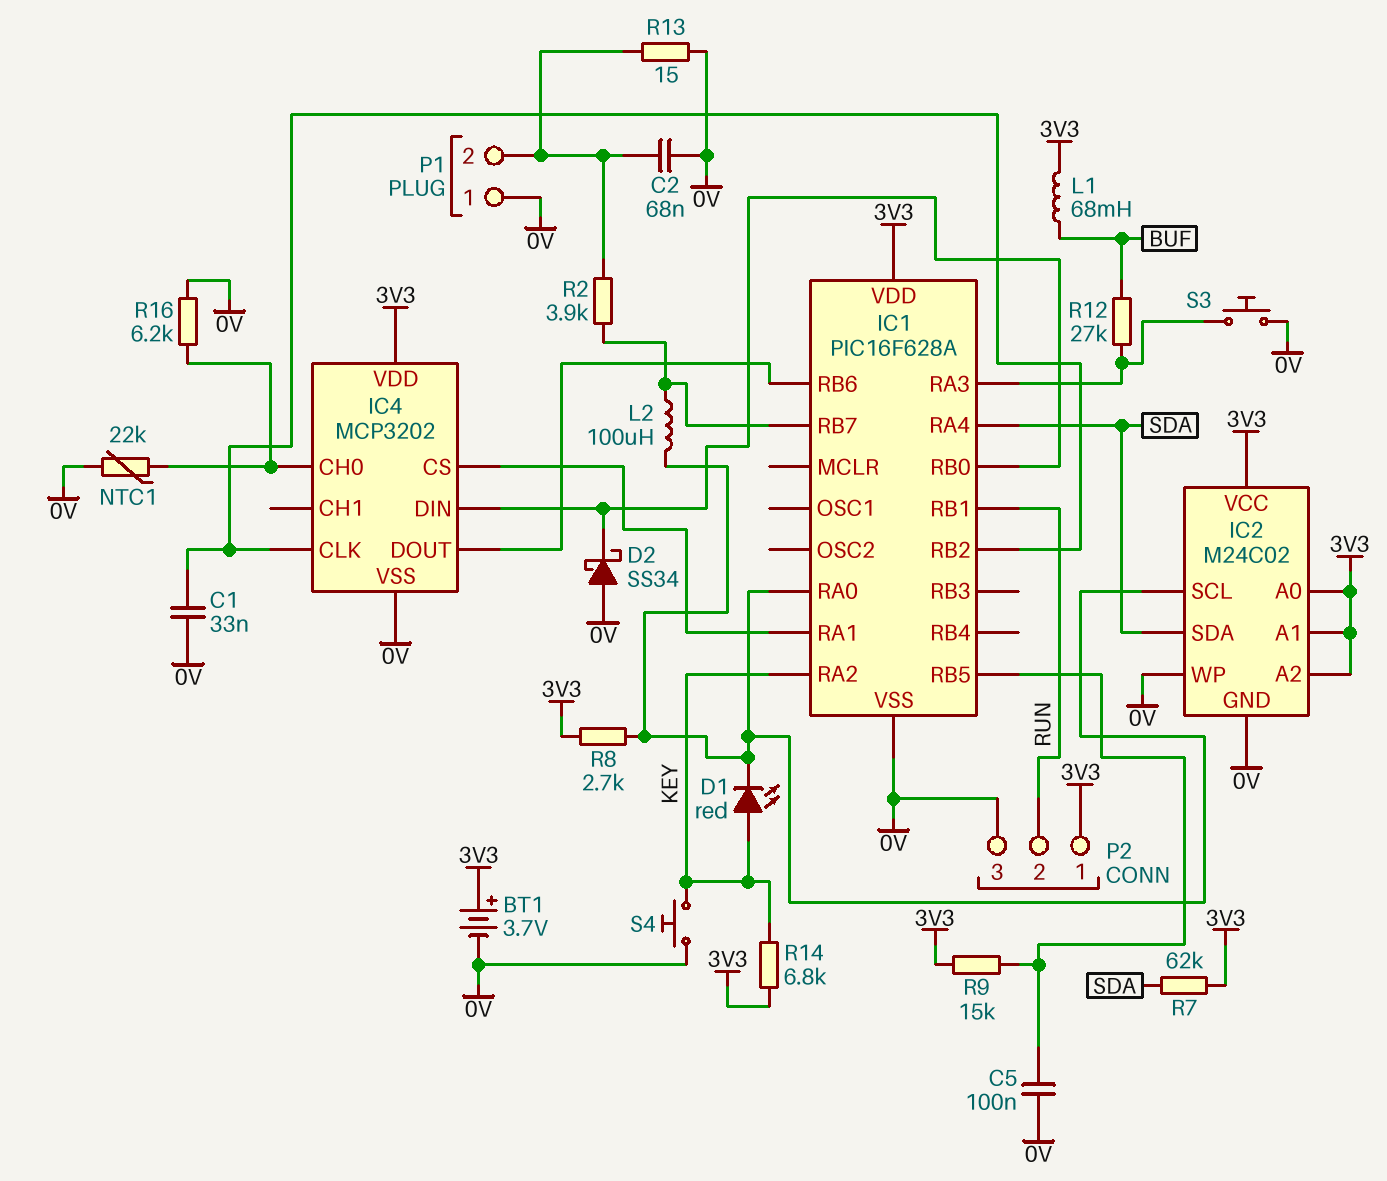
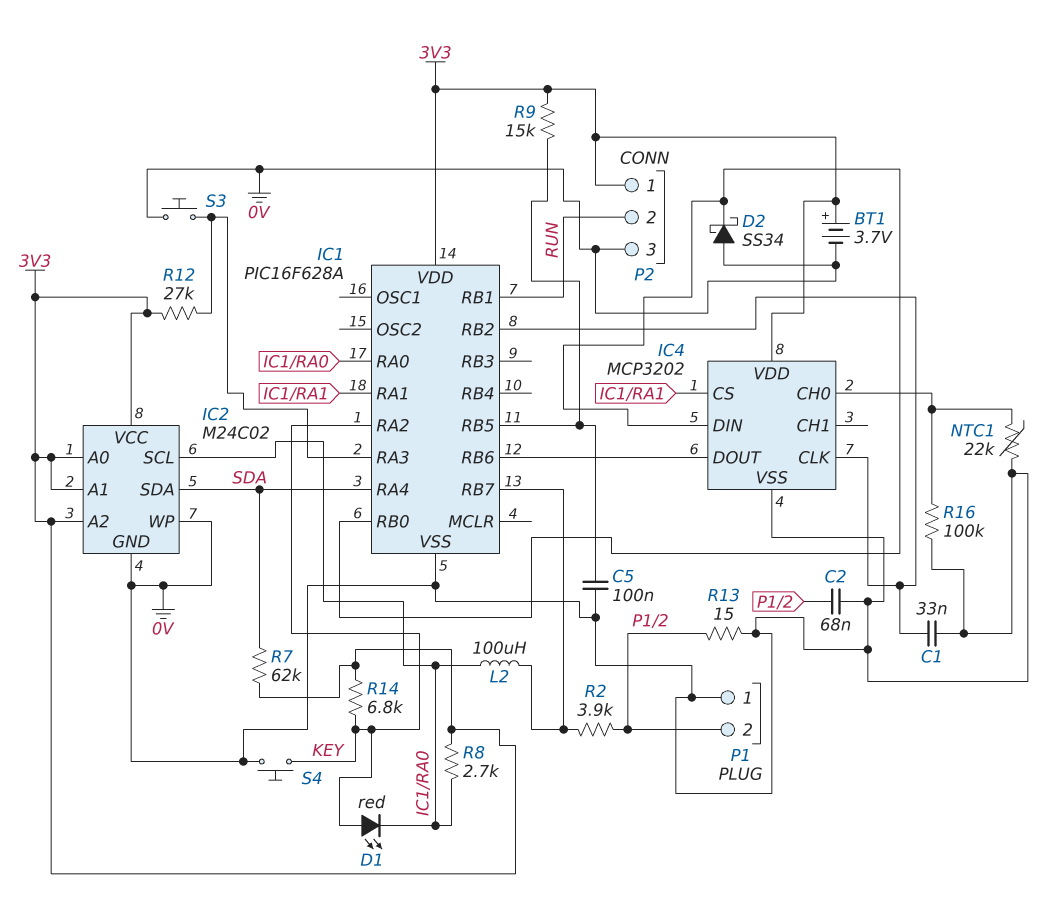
L1: 68mH (3V3, BUF) -> none
R12: 27k (BUF, IC1/RA3) -> 27k (3V3, IC1/RA3)
R16: 6.2k (0V, IC4/CH0) -> 100k (0V, IC4/CH0)

